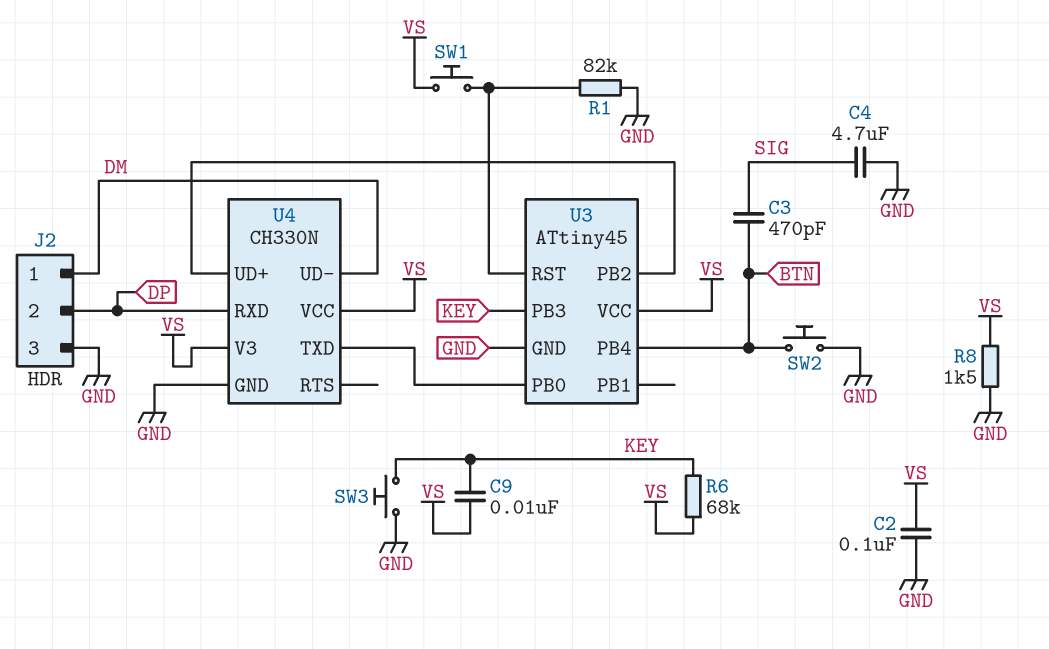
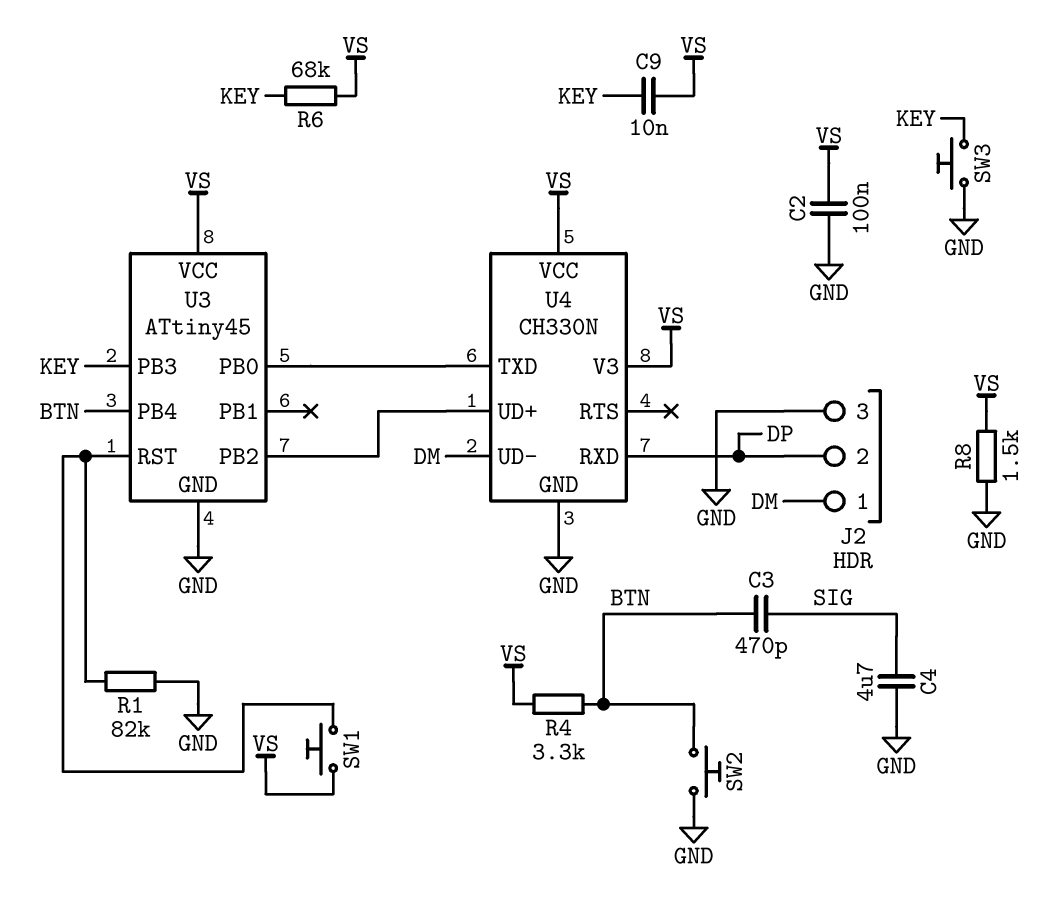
R4: none -> 3.3k (BTN, VS)

